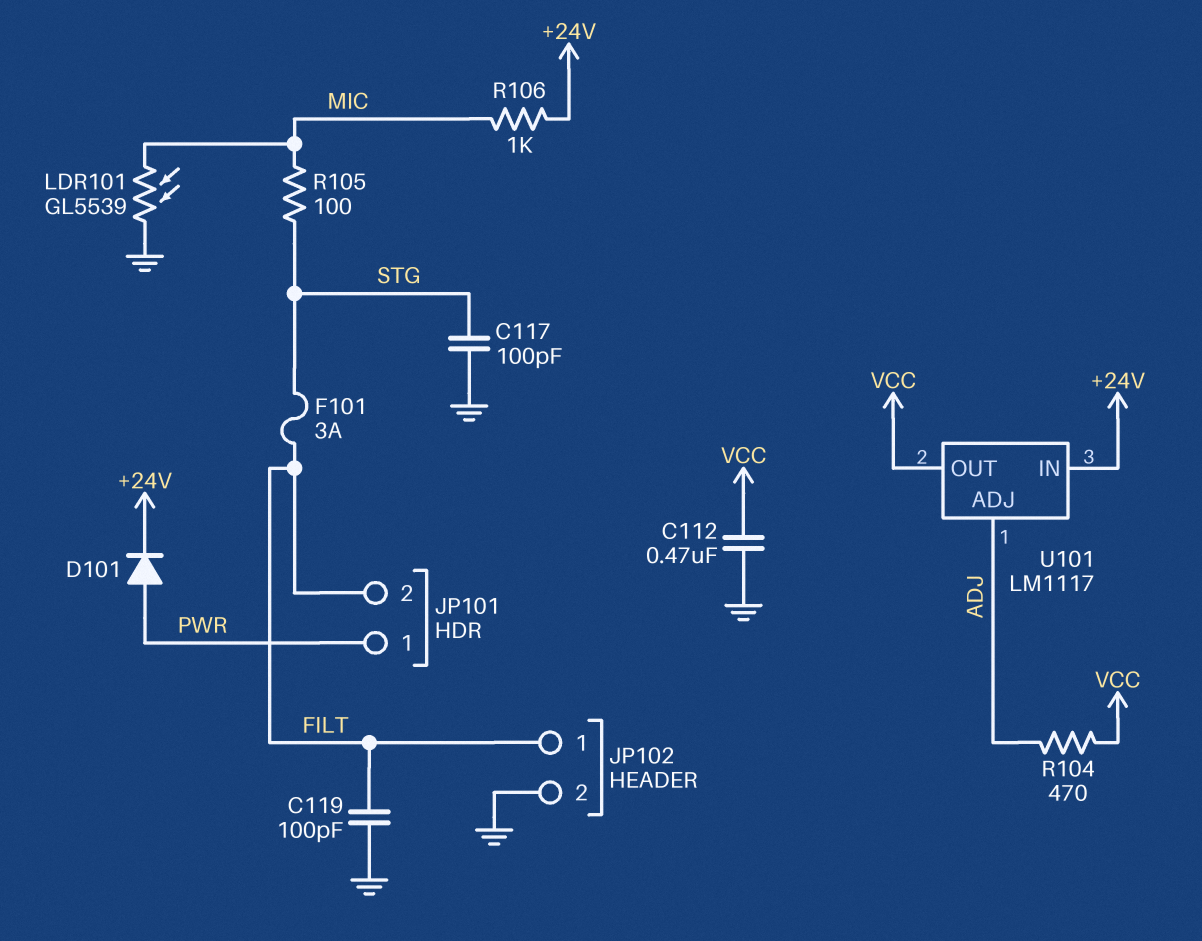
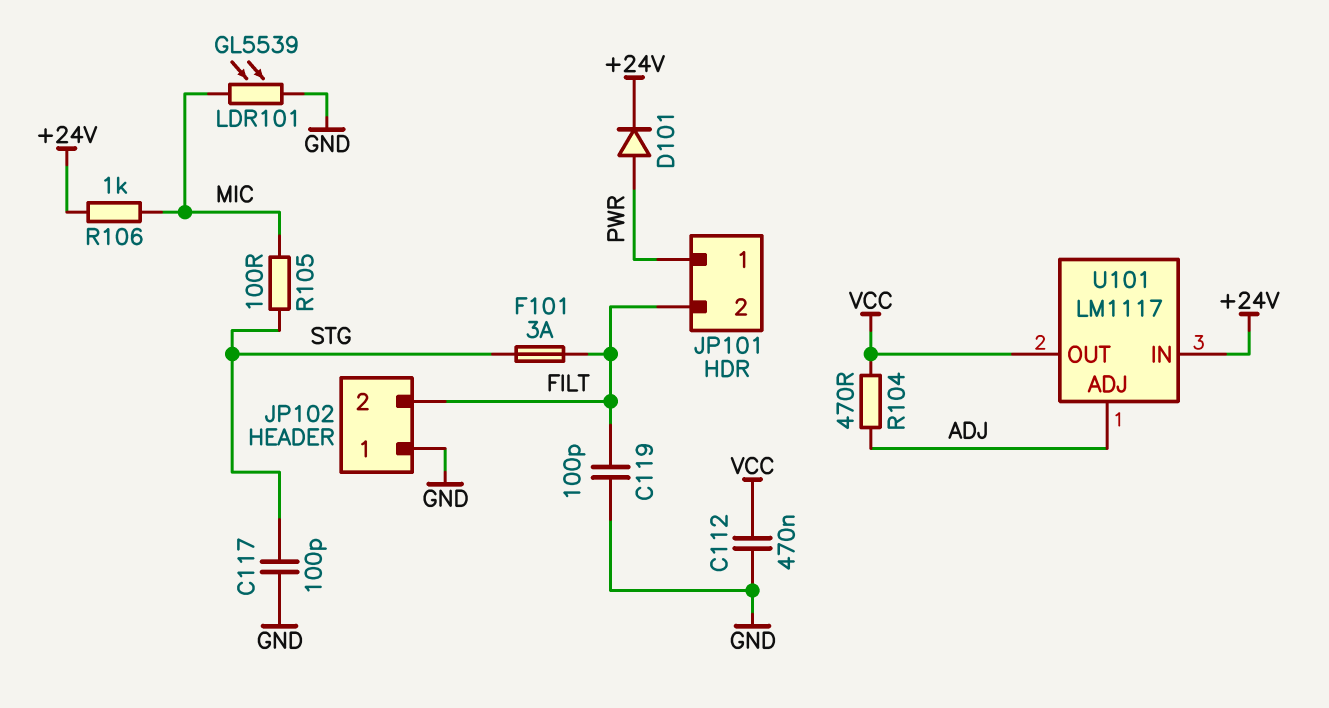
JP102 pin 1: FILT -> GND
JP102 pin 2: GND -> FILT

